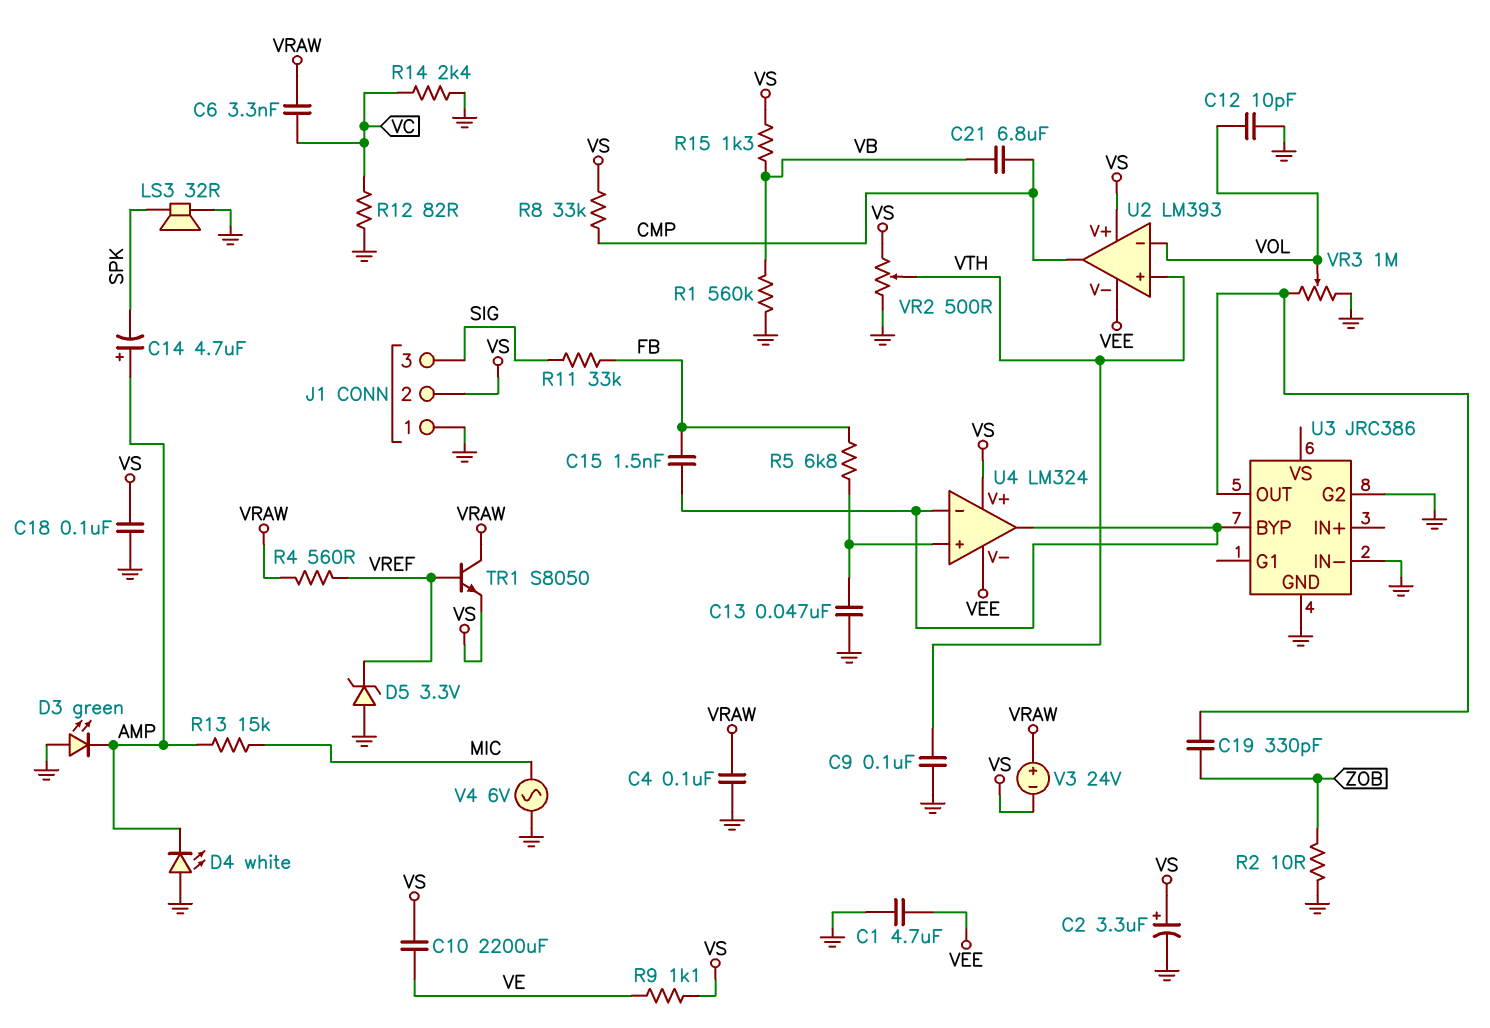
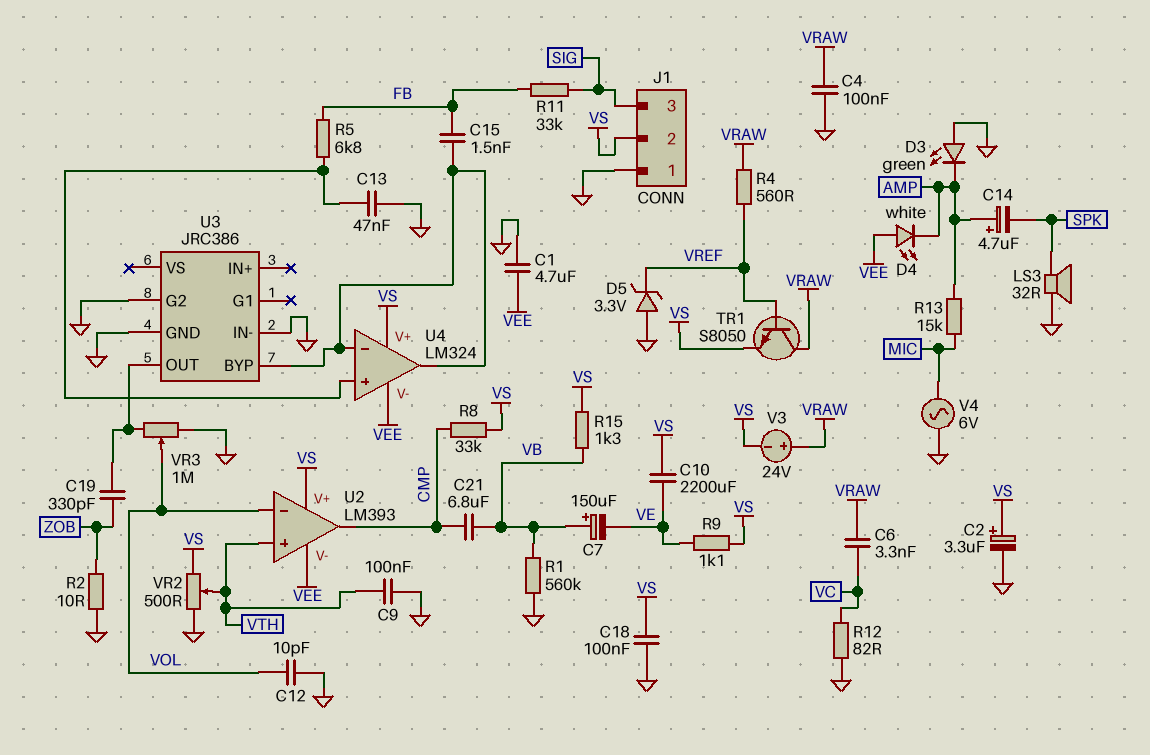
C7: none -> 150uF (plus VB, minus VE)
D4: LED white (A GND, K AMP) -> LED white (A VEE, K AMP)
R14: 2.4k (GND, VC) -> none

